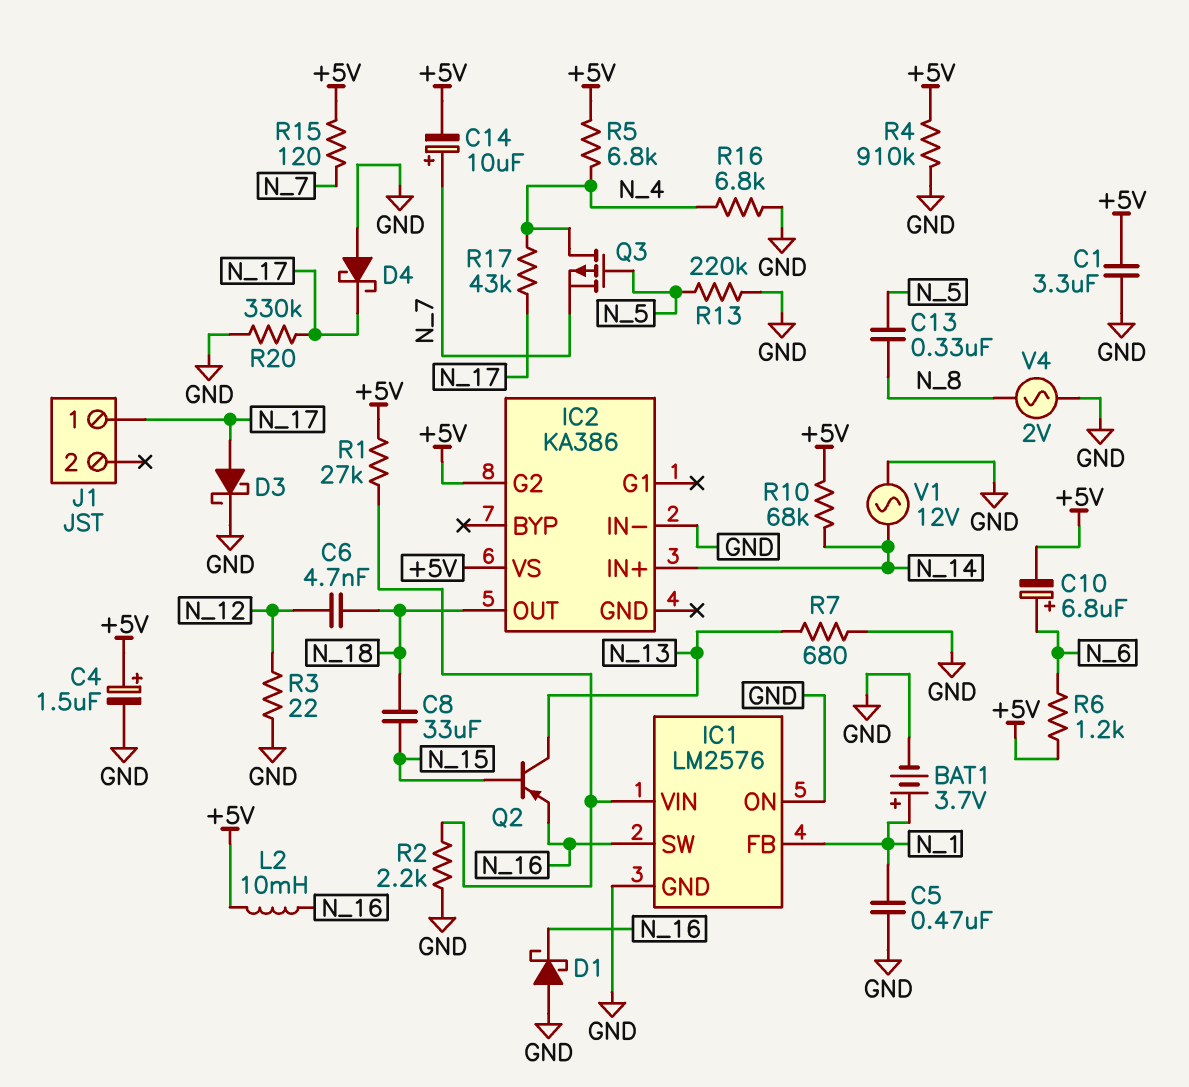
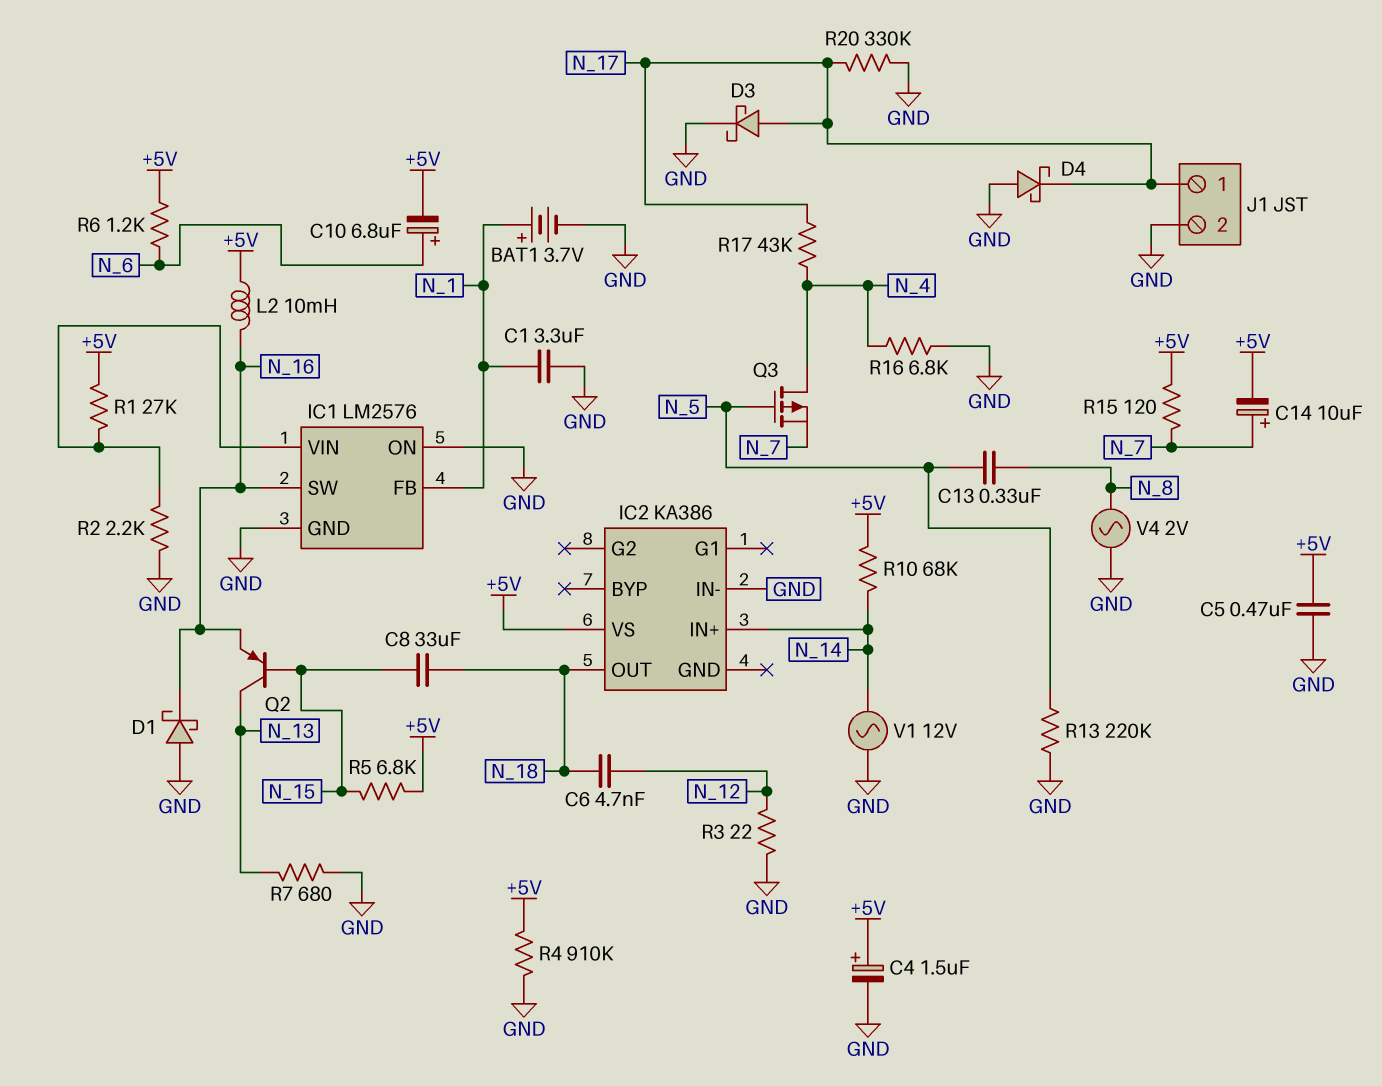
C1: 3.3uF (+5V, GND) -> 3.3uF (GND, N_1)
C5: 470nF (GND, N_1) -> 470nF (+5V, GND)
IC2 pin G2: +5V -> none
J1 pin 2: none -> GND
R5: 6.8k (+5V, N_4) -> 6.8k (+5V, N_15)

